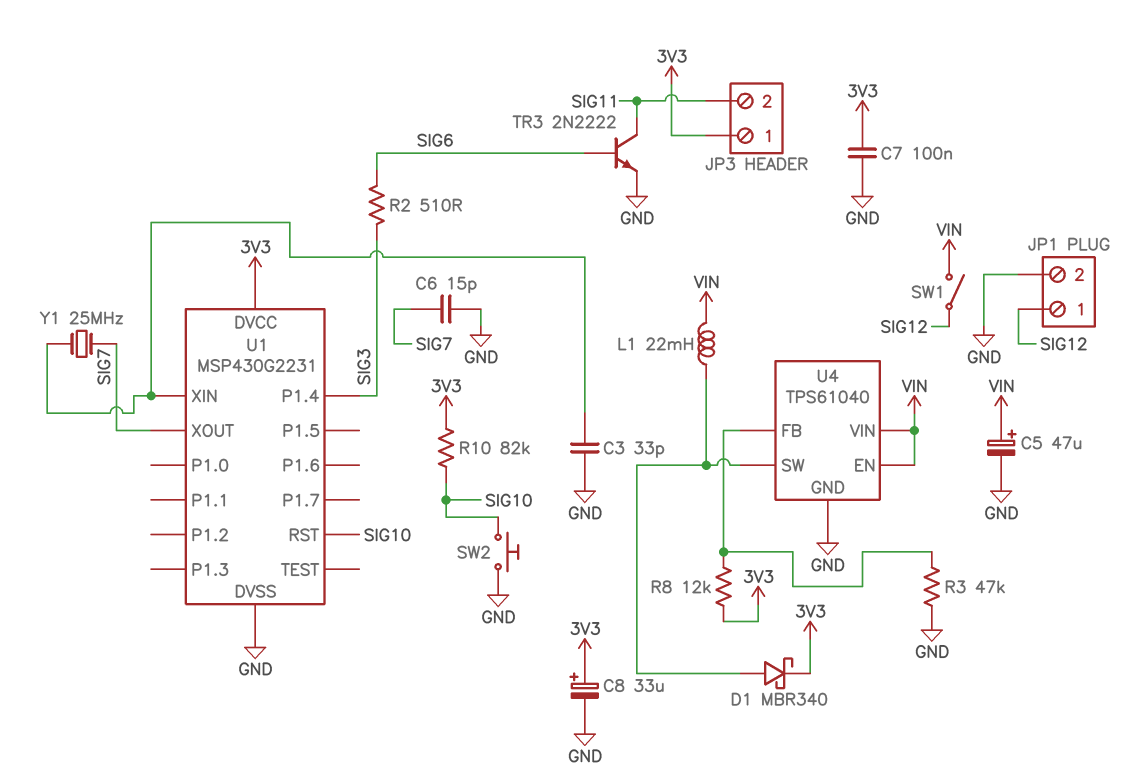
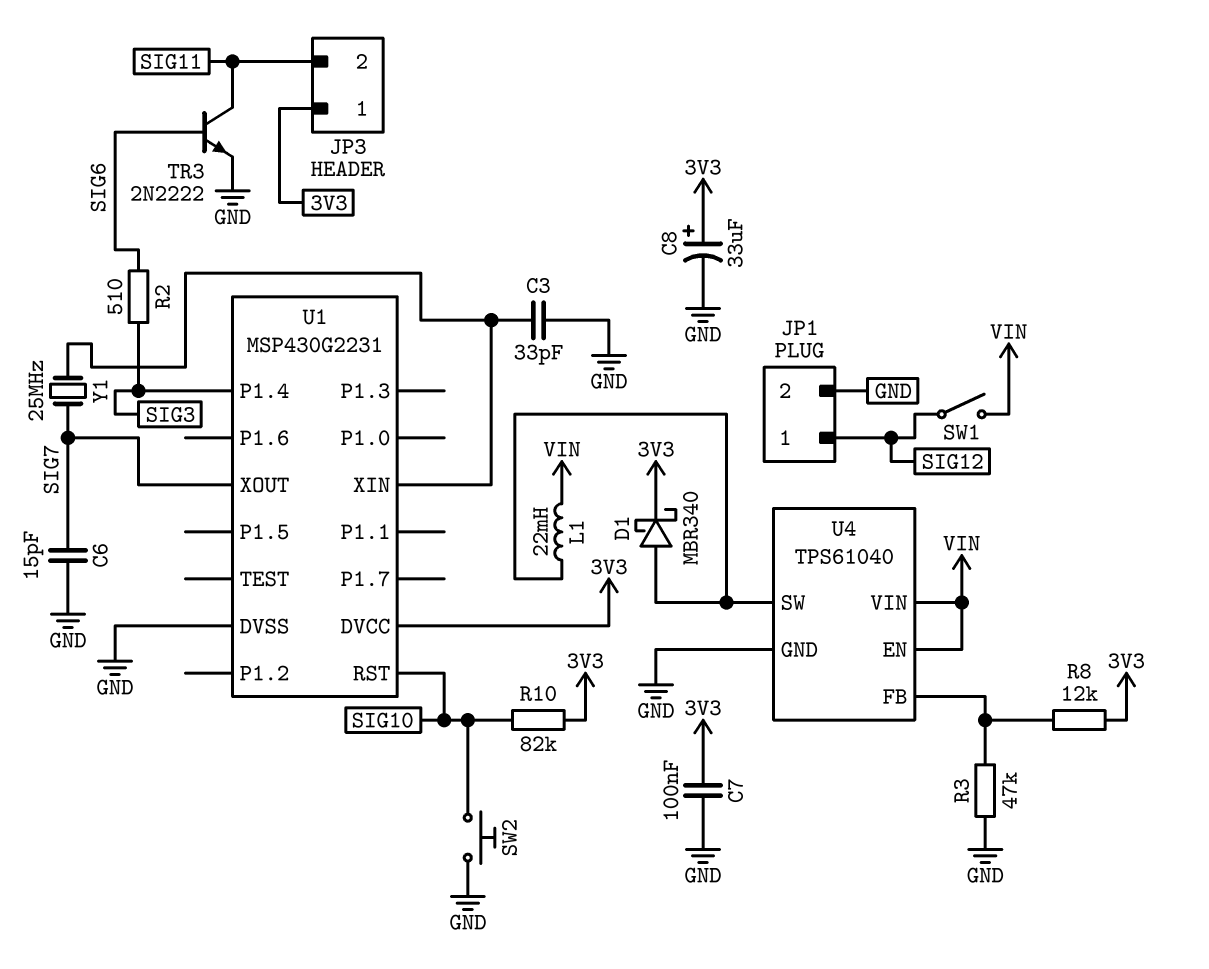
C5: 47uF (plus VIN, minus GND) -> none

